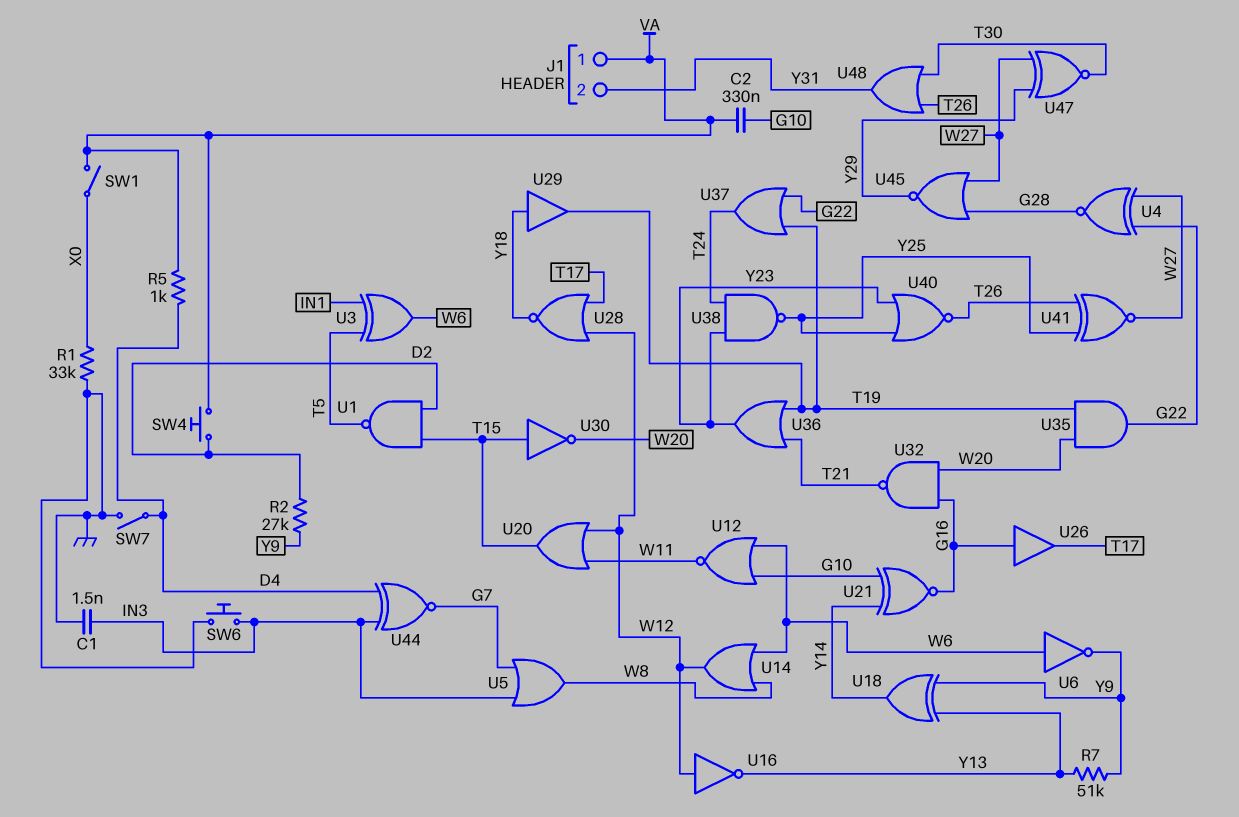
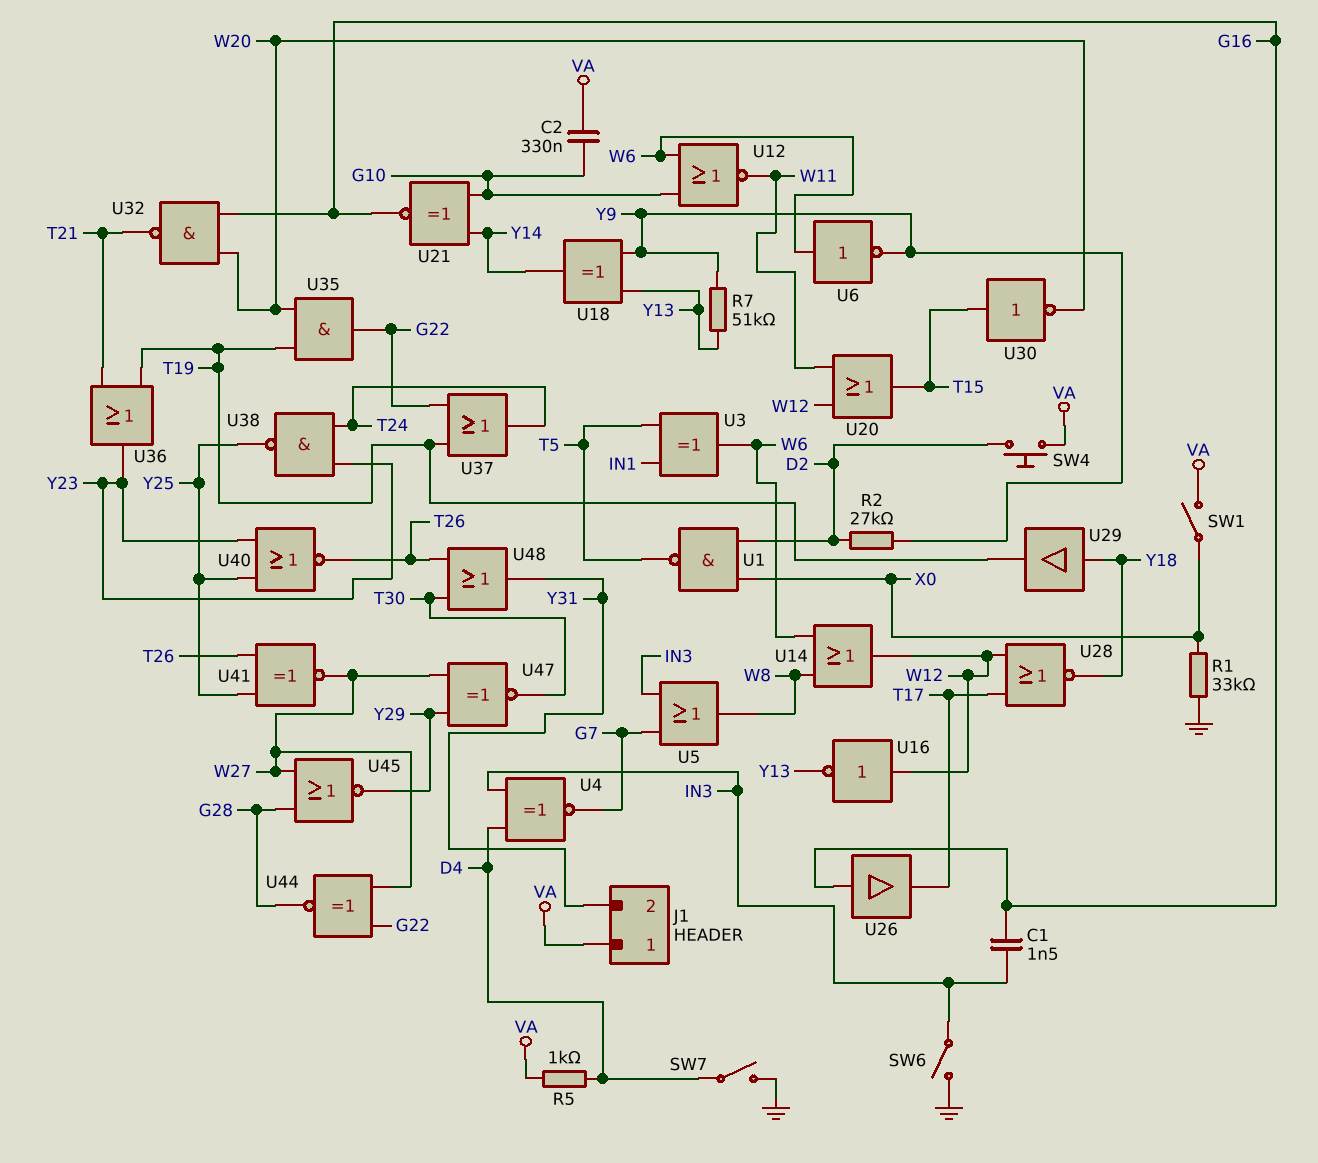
C1: 1.5nF (GND, IN3) -> 1.5nF (G16, IN3)
SW6: button (GND, IN3) -> switch (GND, IN3)
U1: NAND (in D2, in T15, out T5) -> NAND (in D2, in X0, out T5)
U4: XNOR (in G22, in W27, out G28) -> XNOR (in D4, in IN3, out G7)
U44: XNOR (in D4, in IN3, out G7) -> XNOR (in G22, in W27, out G28)

